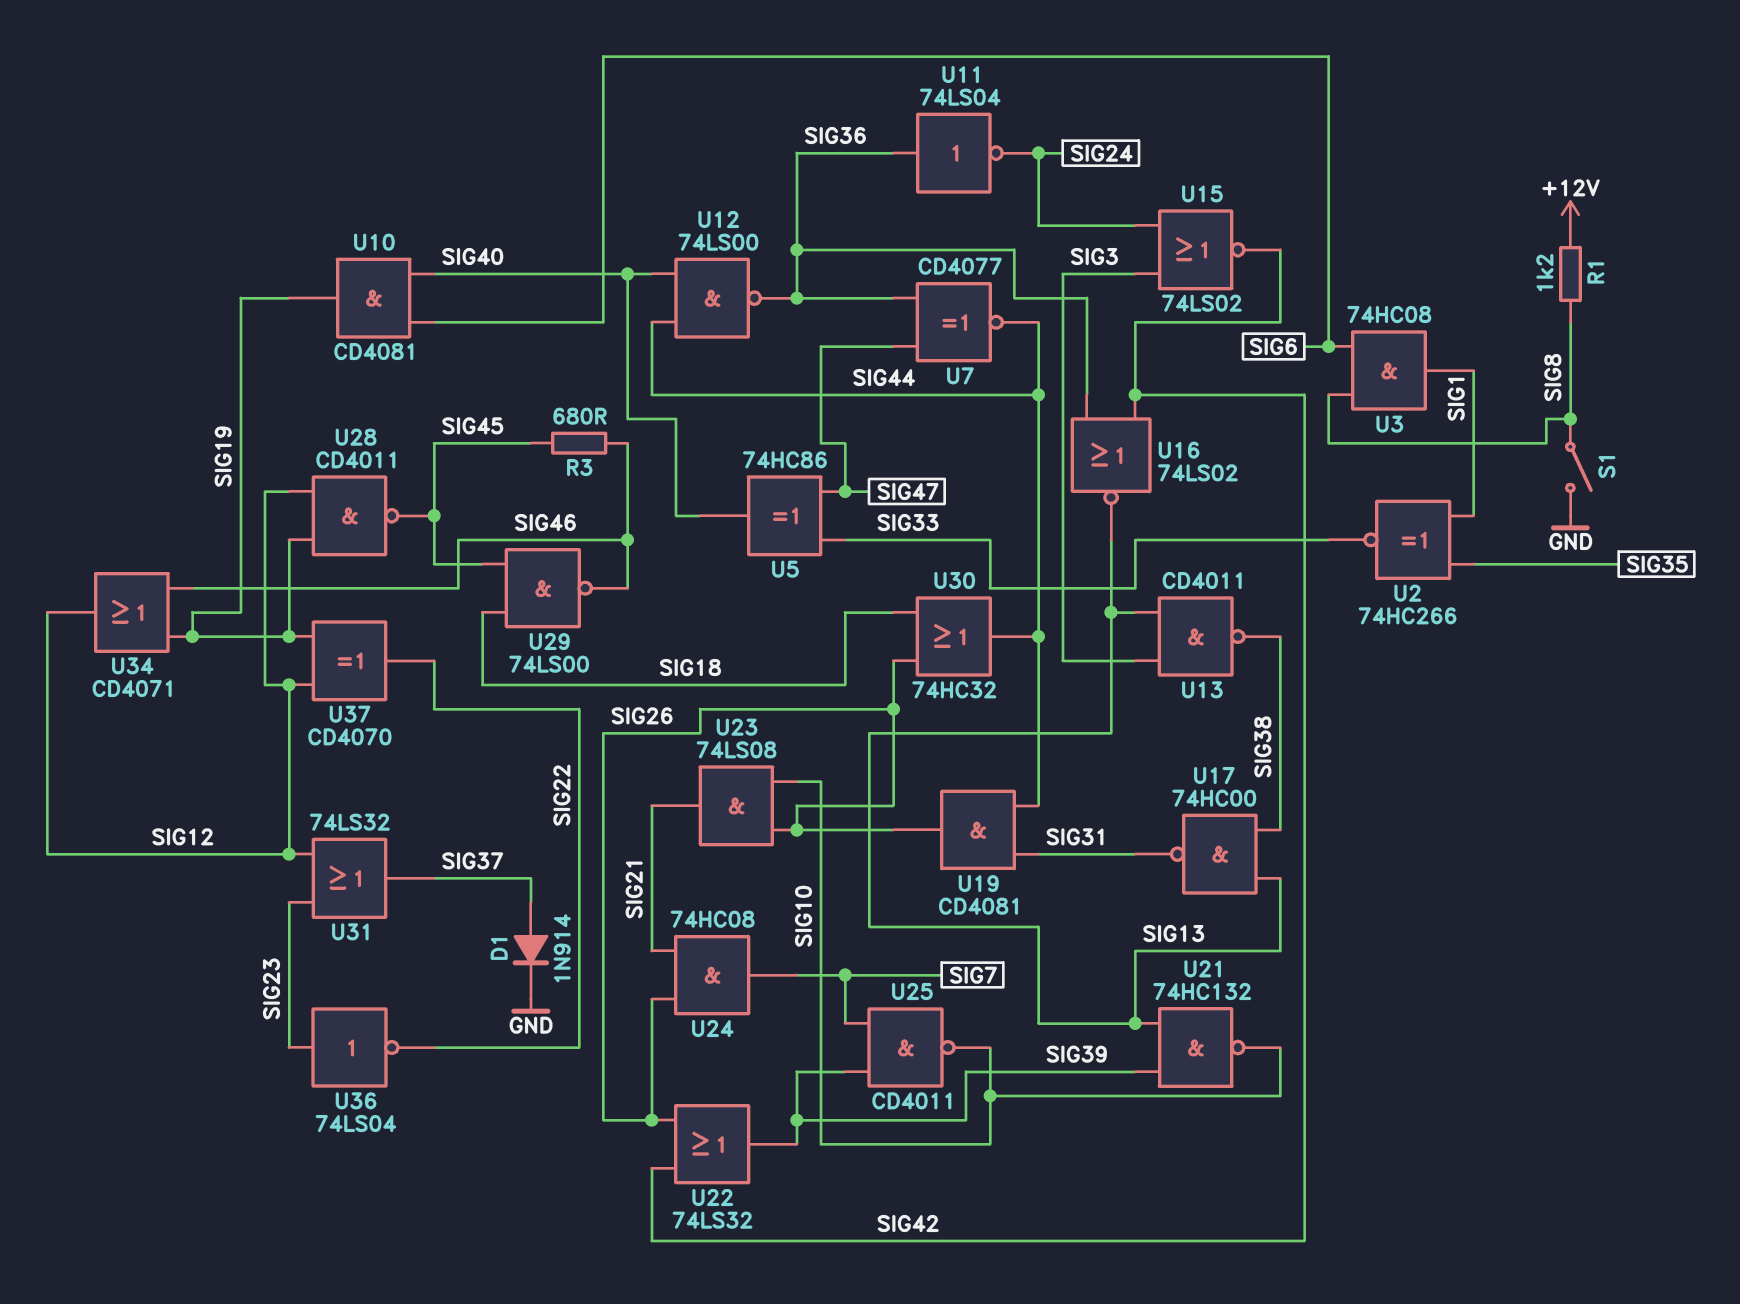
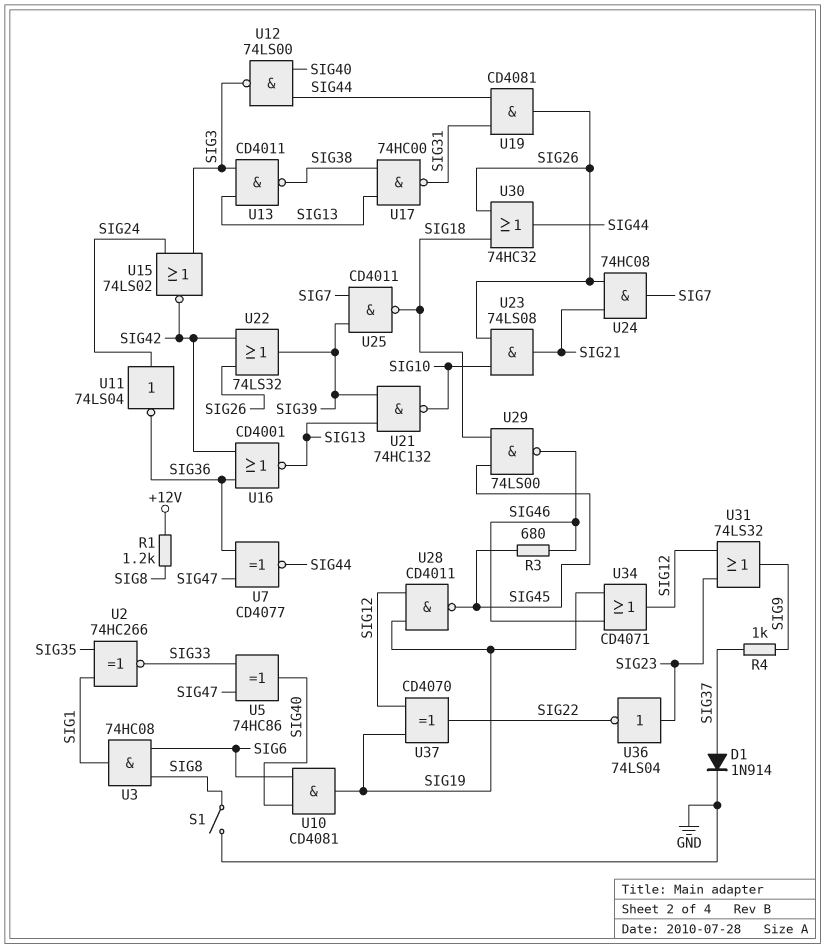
R4: none -> 1k (SIG9, SIG37)
U11: NOT 74LS04 (in SIG36, out SIG24) -> NOT 74LS04 (in SIG24, out SIG36)
U12: NAND 74LS00 (in SIG40, in SIG44, out SIG36) -> NAND 74LS00 (in SIG40, in SIG44, out SIG3)
U16: NOR 74LS02 (in SIG36, in SIG42, out SIG13) -> NOR CD4001 (in SIG36, in SIG42, out SIG13)
U25: NAND CD4011 (in SIG7, in SIG39, out SIG10) -> NAND CD4011 (in SIG7, in SIG39, out SIG18)
U31: OR 74LS32 (in SIG12, in SIG23, out SIG37) -> OR 74LS32 (in SIG12, in SIG23, out SIG9)

